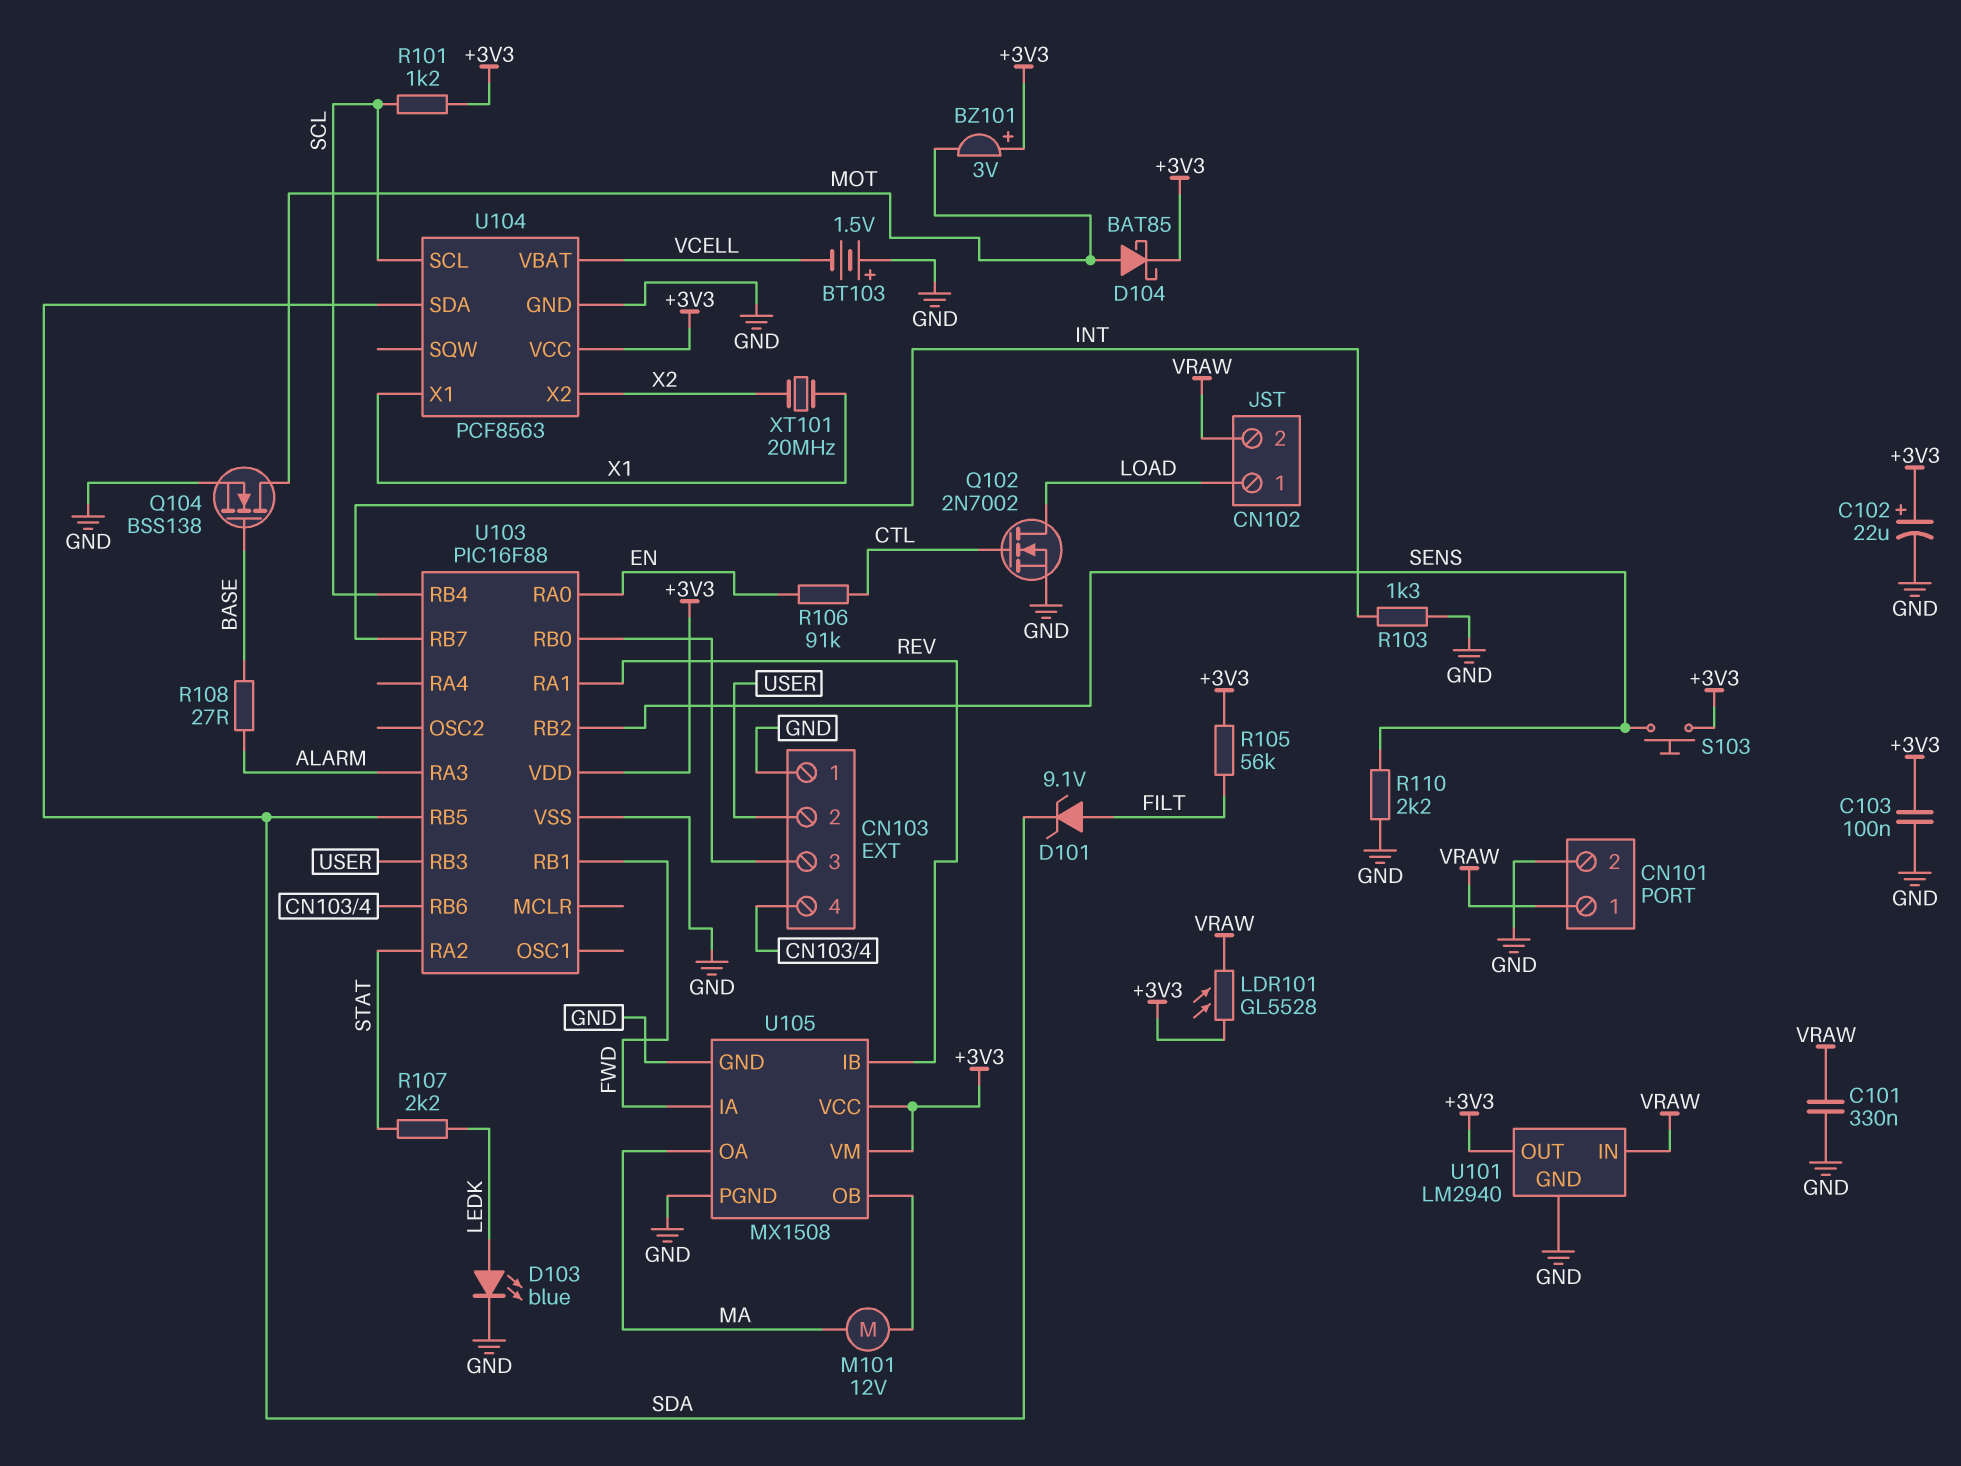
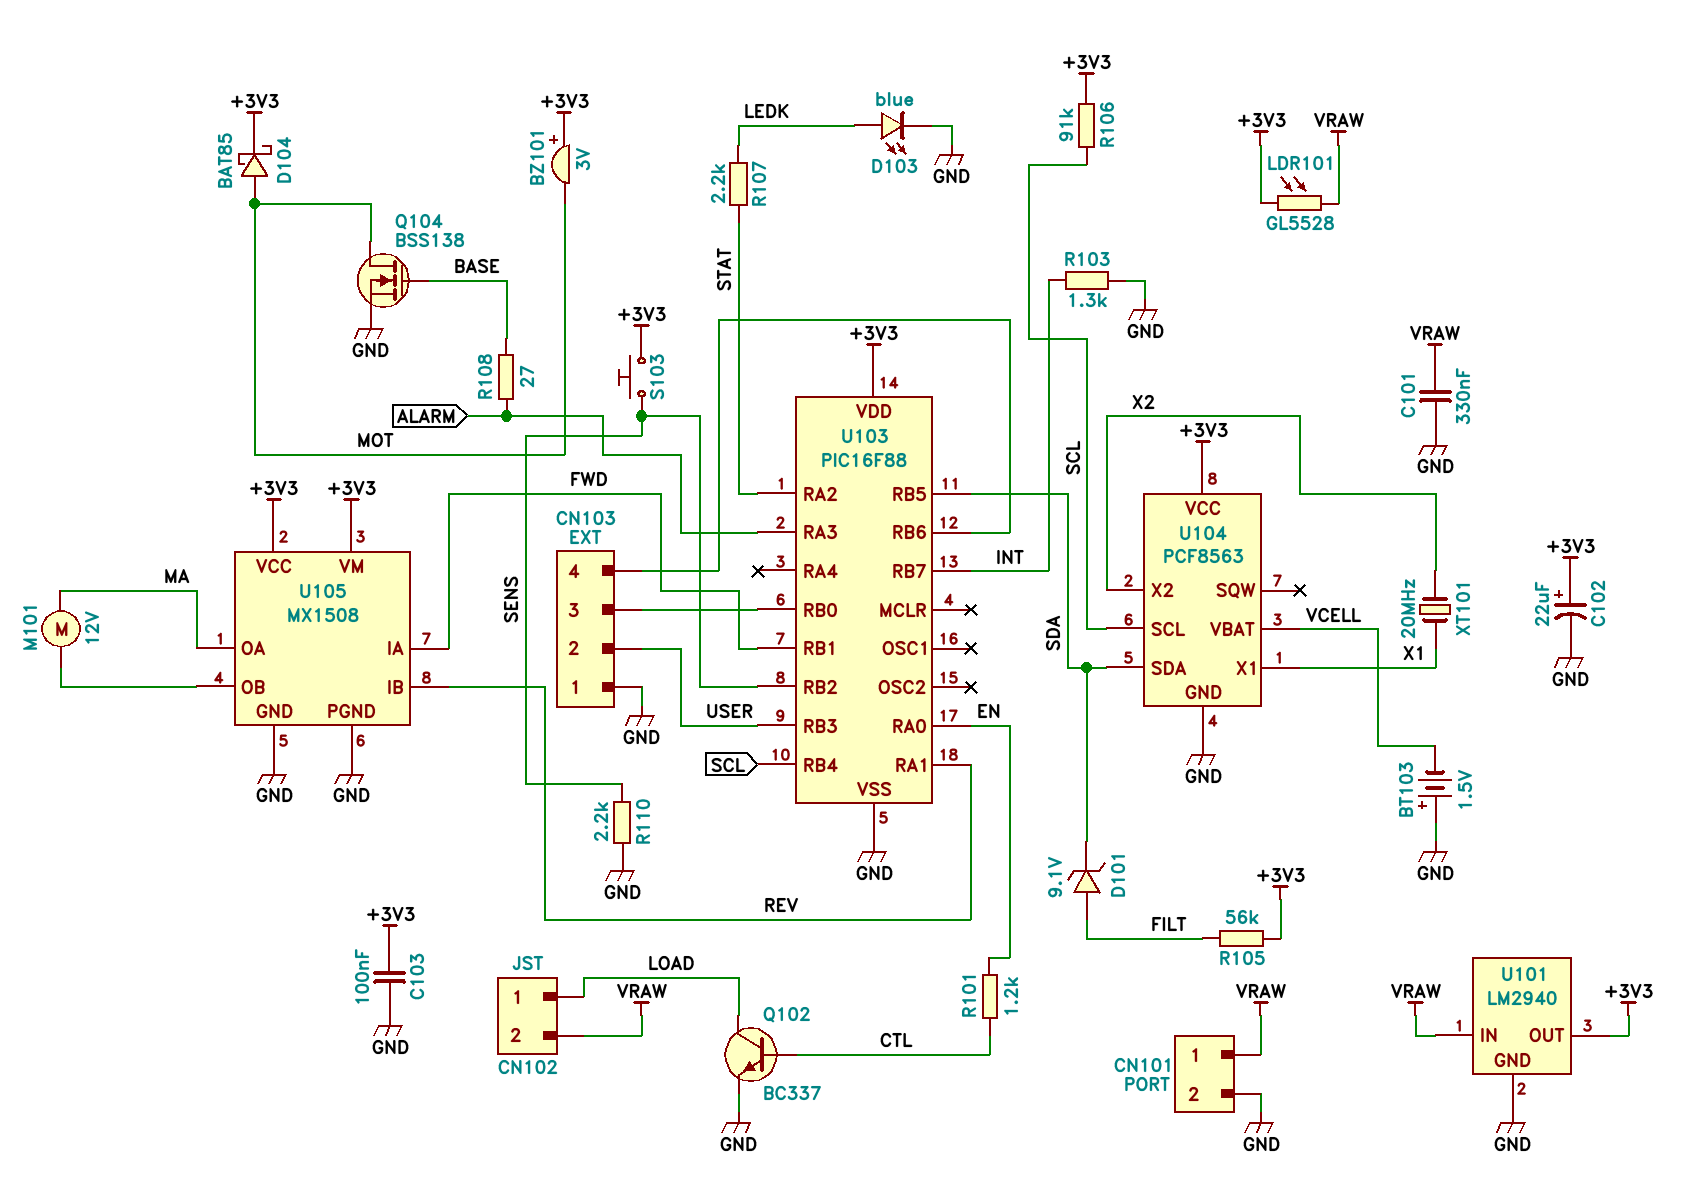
Q102: NMOS 2N7002 (G CTL, D LOAD, S GND) -> NPN BC337 (B CTL, C LOAD, E GND)
R101: 1.2k (+3V3, SCL) -> 1.2k (CTL, EN)
R106: 91k (CTL, EN) -> 91k (+3V3, SCL)

